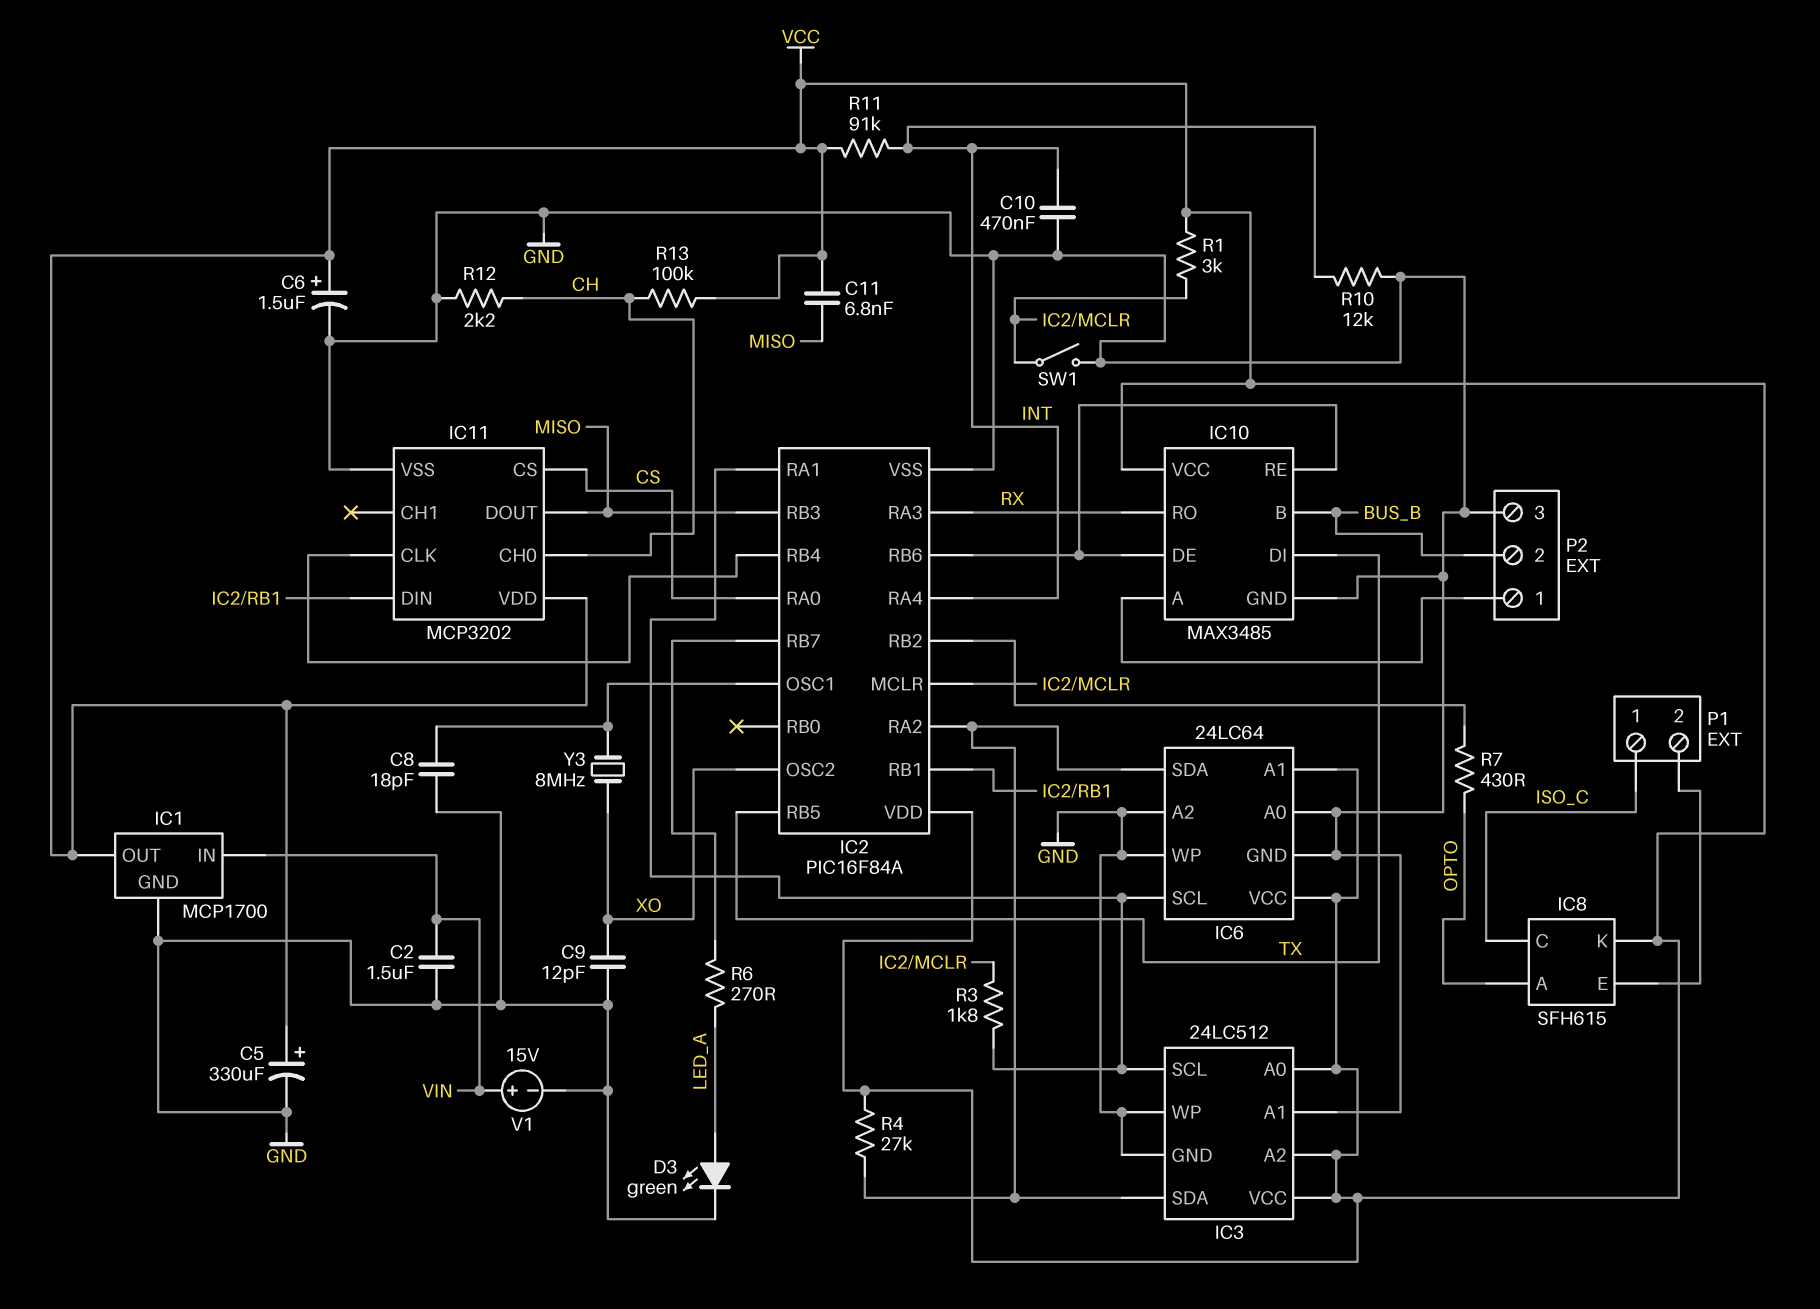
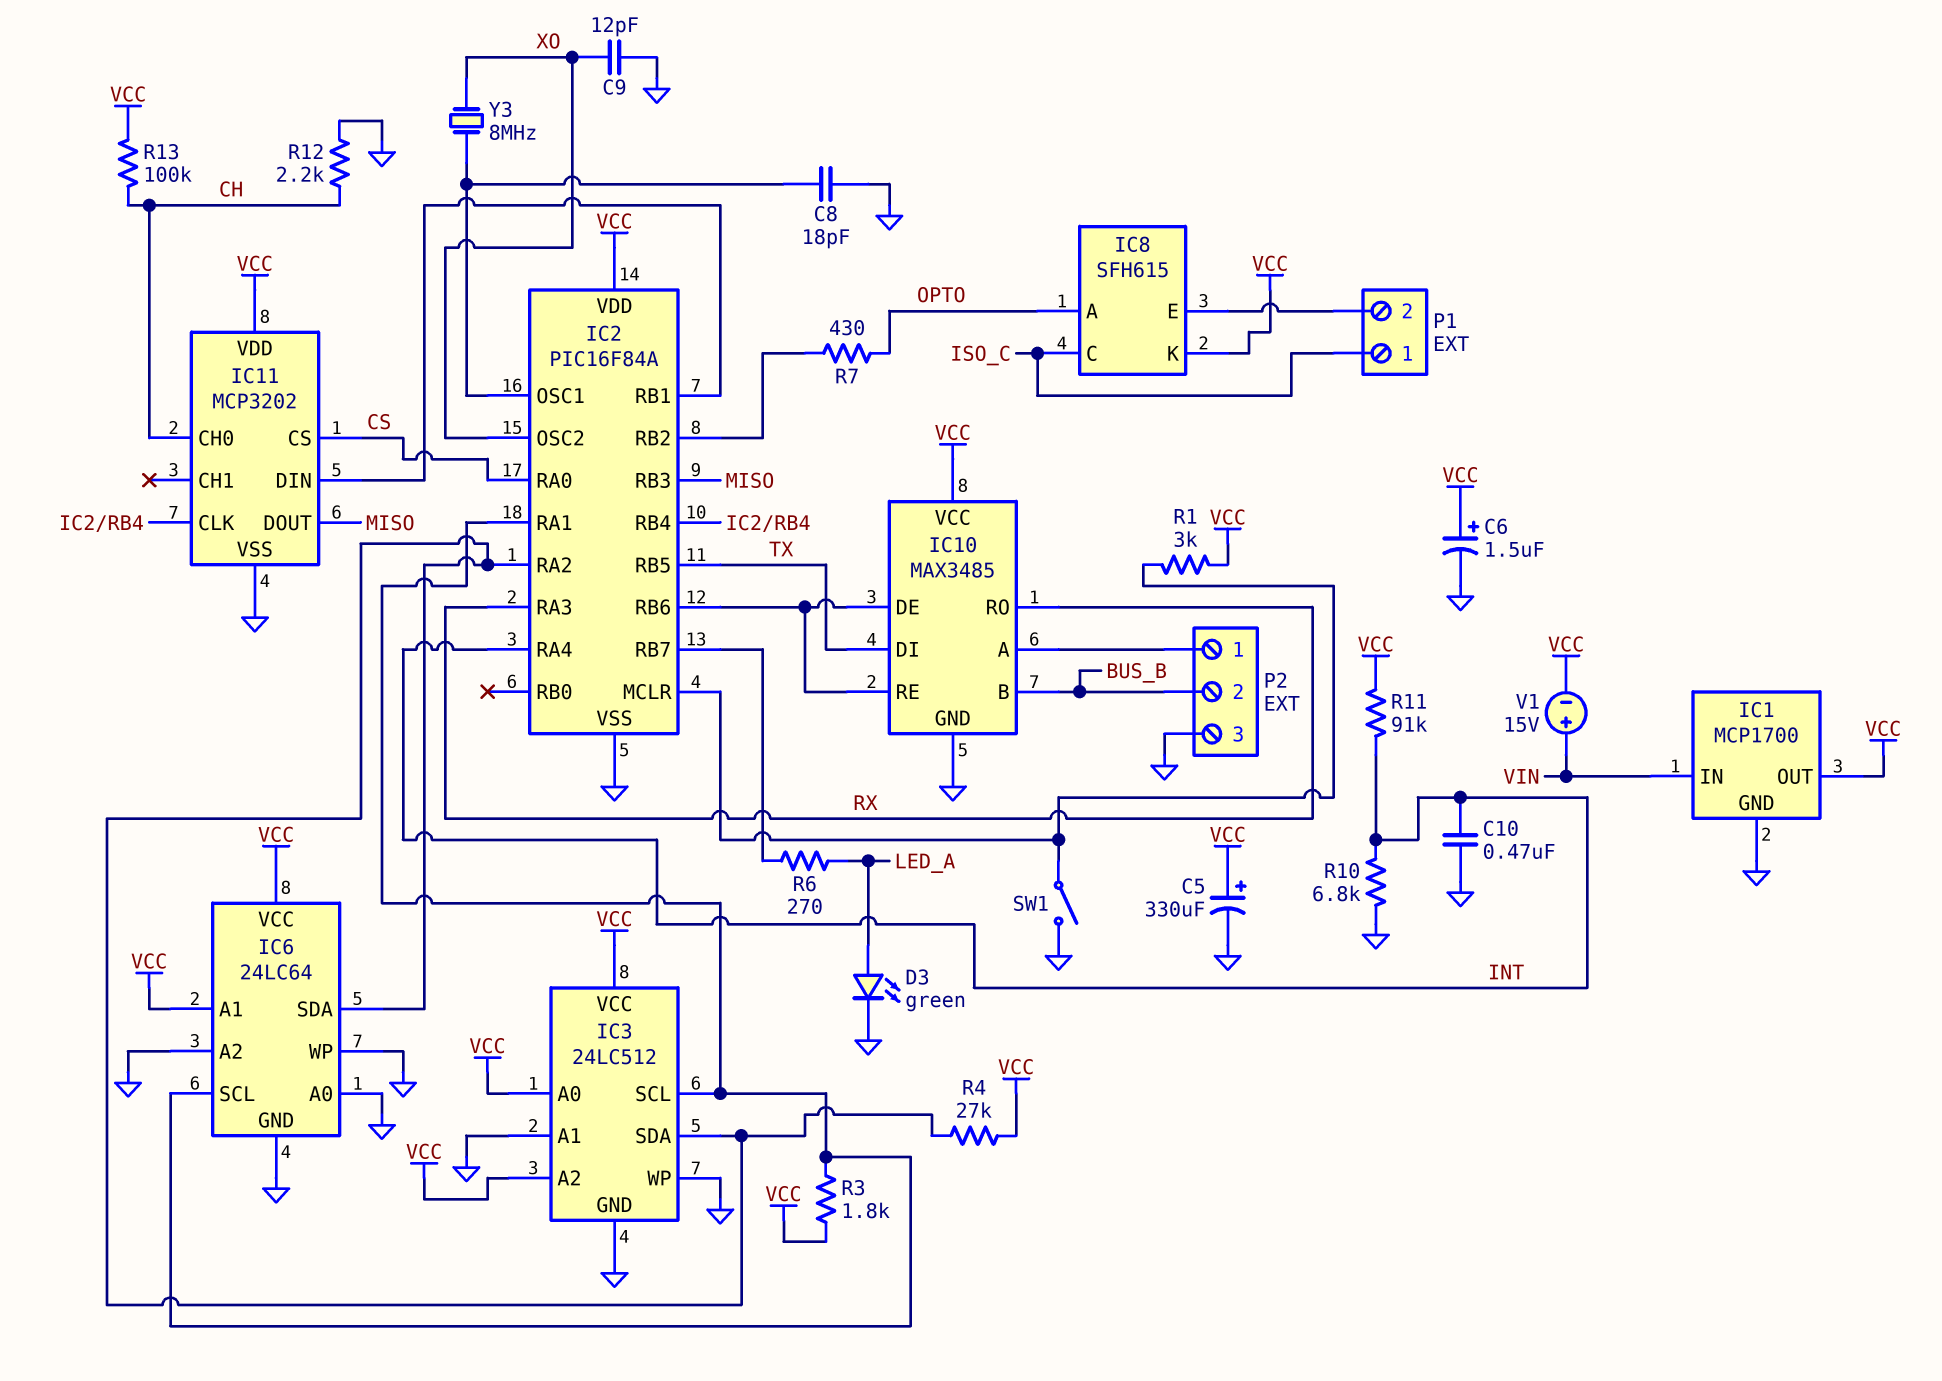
C2: 1.5uF (GND, VIN) -> none
C11: 6.8nF (MISO, VCC) -> none
R3: 1.8k (IC2/MCLR, IC2/RA1) -> 1.8k (IC2/RA1, VCC)
R10: 12k (GND, INT) -> 6.8k (GND, INT)
V1: 15V (plus VIN, minus GND) -> 15V (plus VIN, minus VCC)

